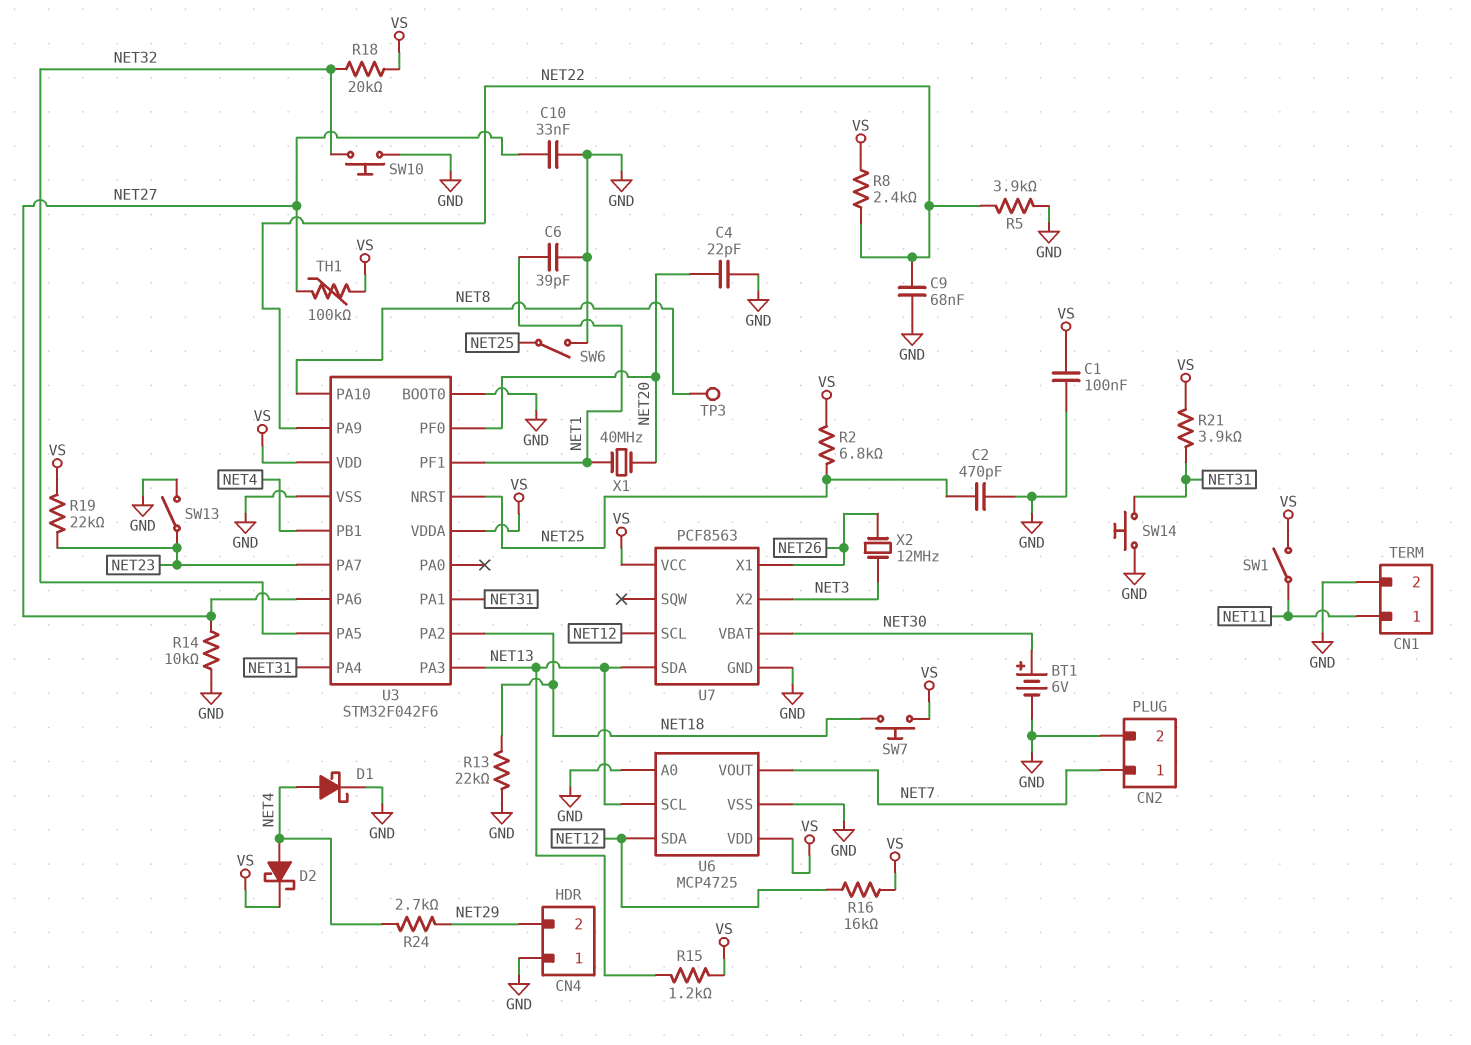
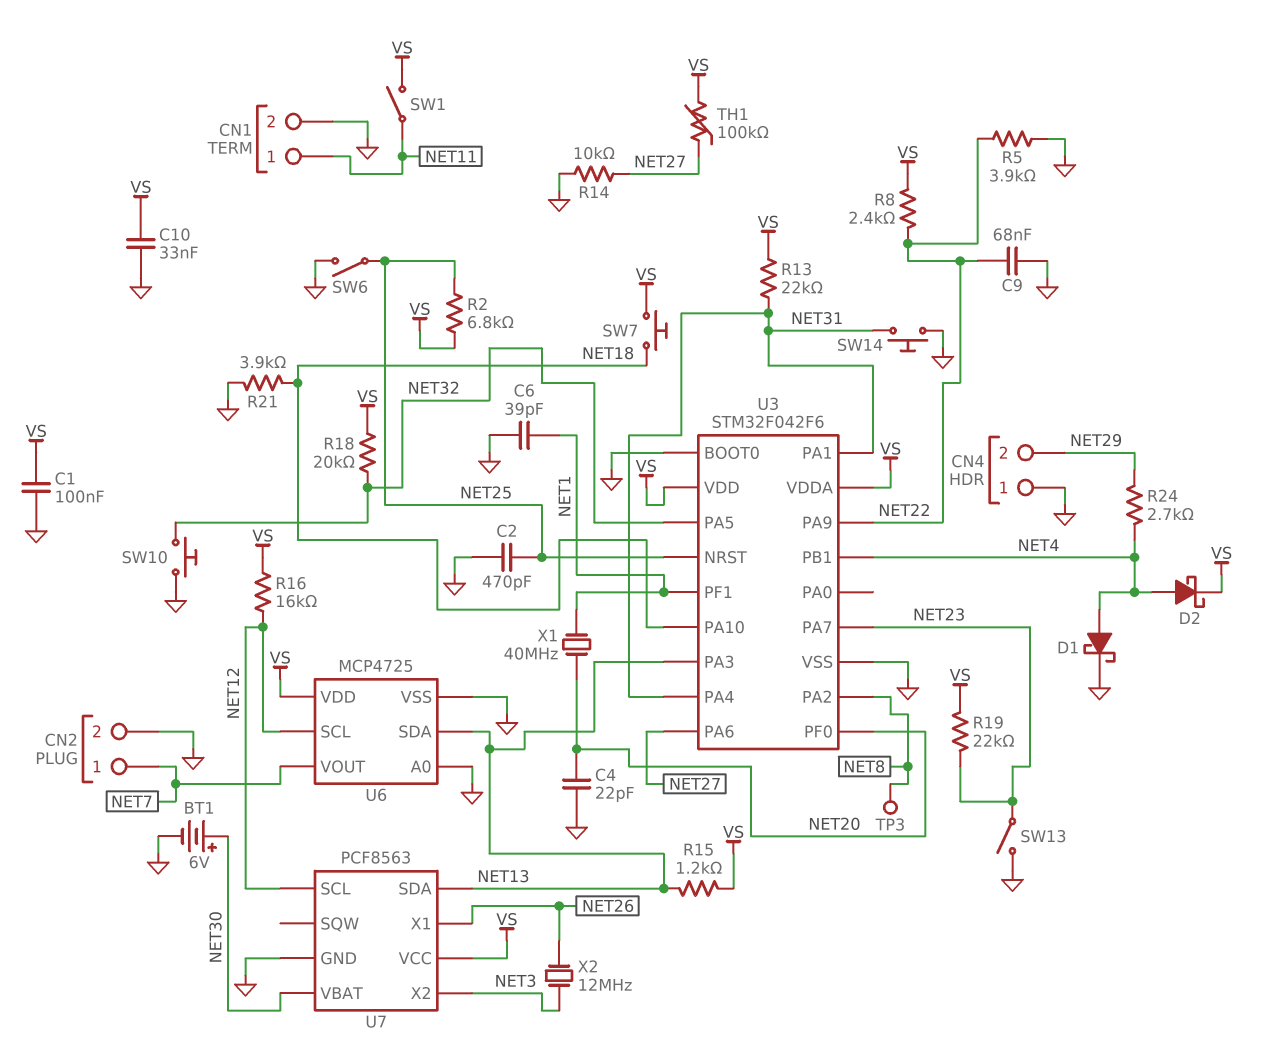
C10: 33nF (GND, NET27) -> 33nF (GND, VS)
R13: 22k (GND, NET18) -> 22k (NET31, VS)
R21: 3.9k (NET31, VS) -> 3.9k (GND, NET18)
U3 pin PA2: NET18 -> NET8
U3 pin PA10: NET8 -> NET18
U6 pin SCL: NET13 -> NET12
U6 pin SDA: NET12 -> NET13

